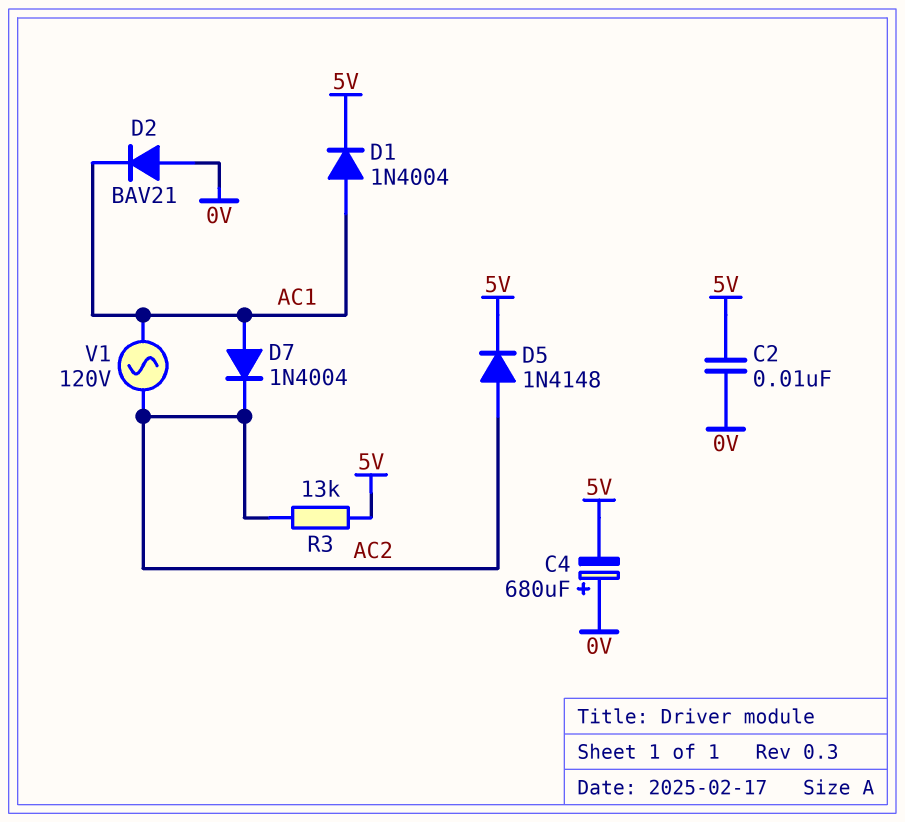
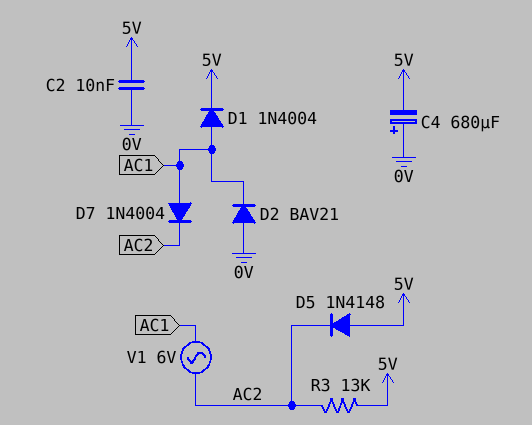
D5: diode 1N4148 (A AC2, K 5V) -> diode 1N4148 (A 5V, K AC2)
V1: AC 120V (AC1, AC2) -> AC 6V (AC1, AC2)

